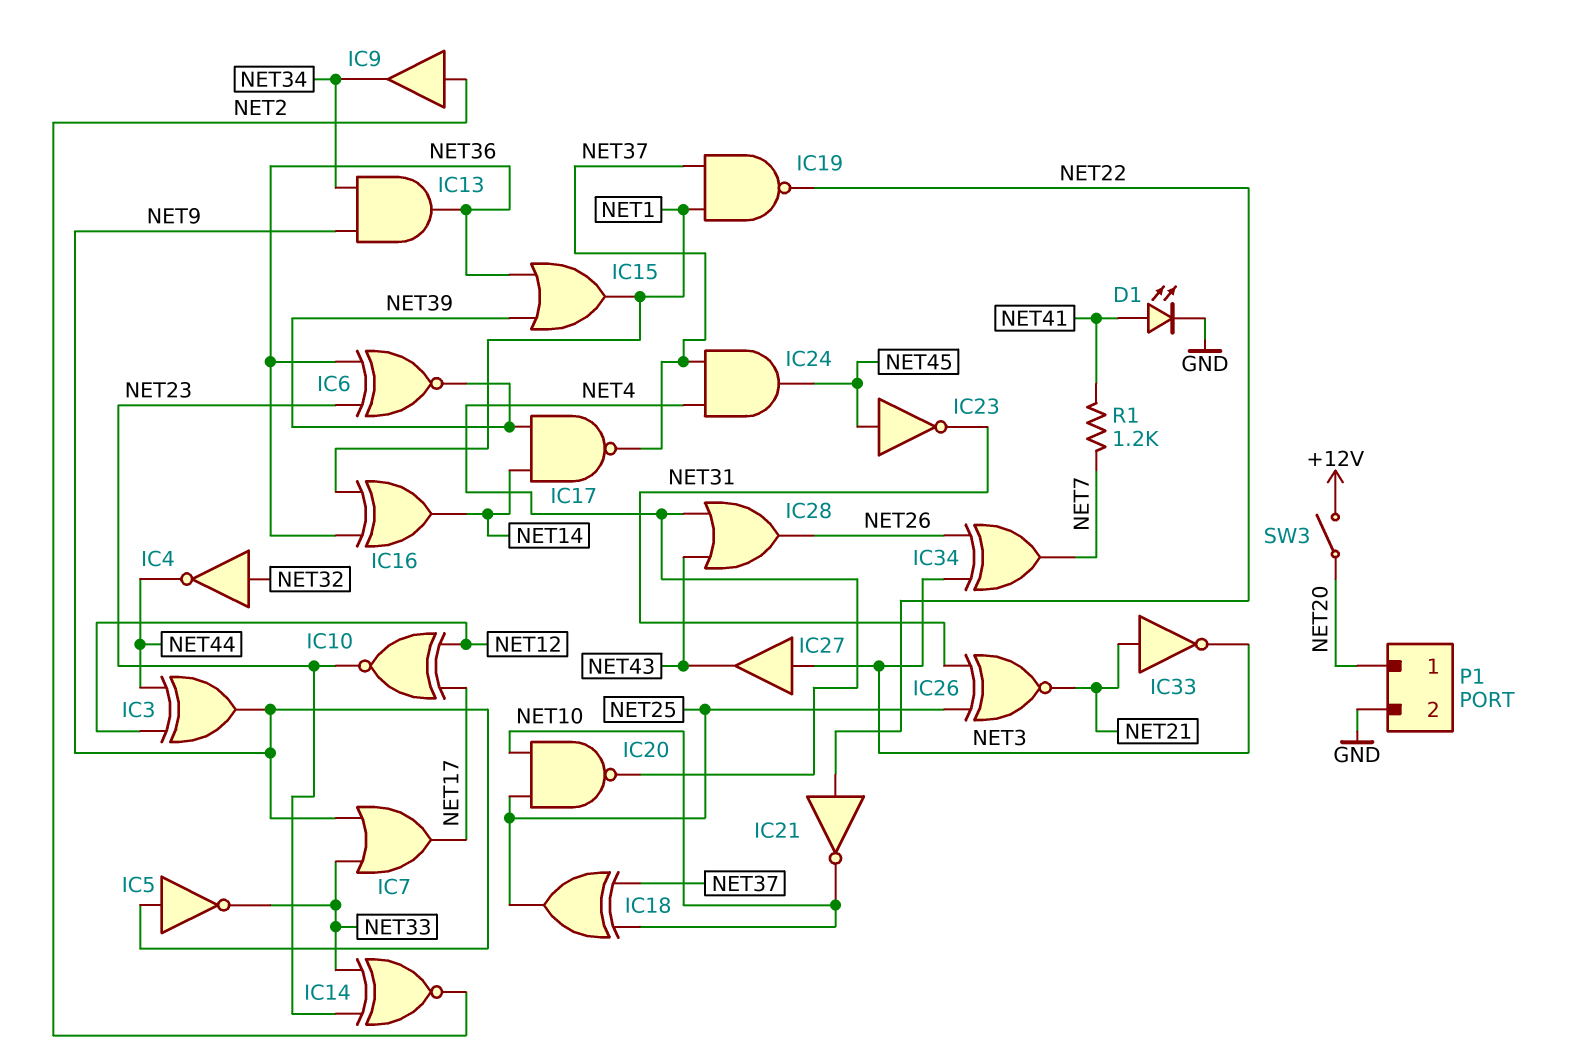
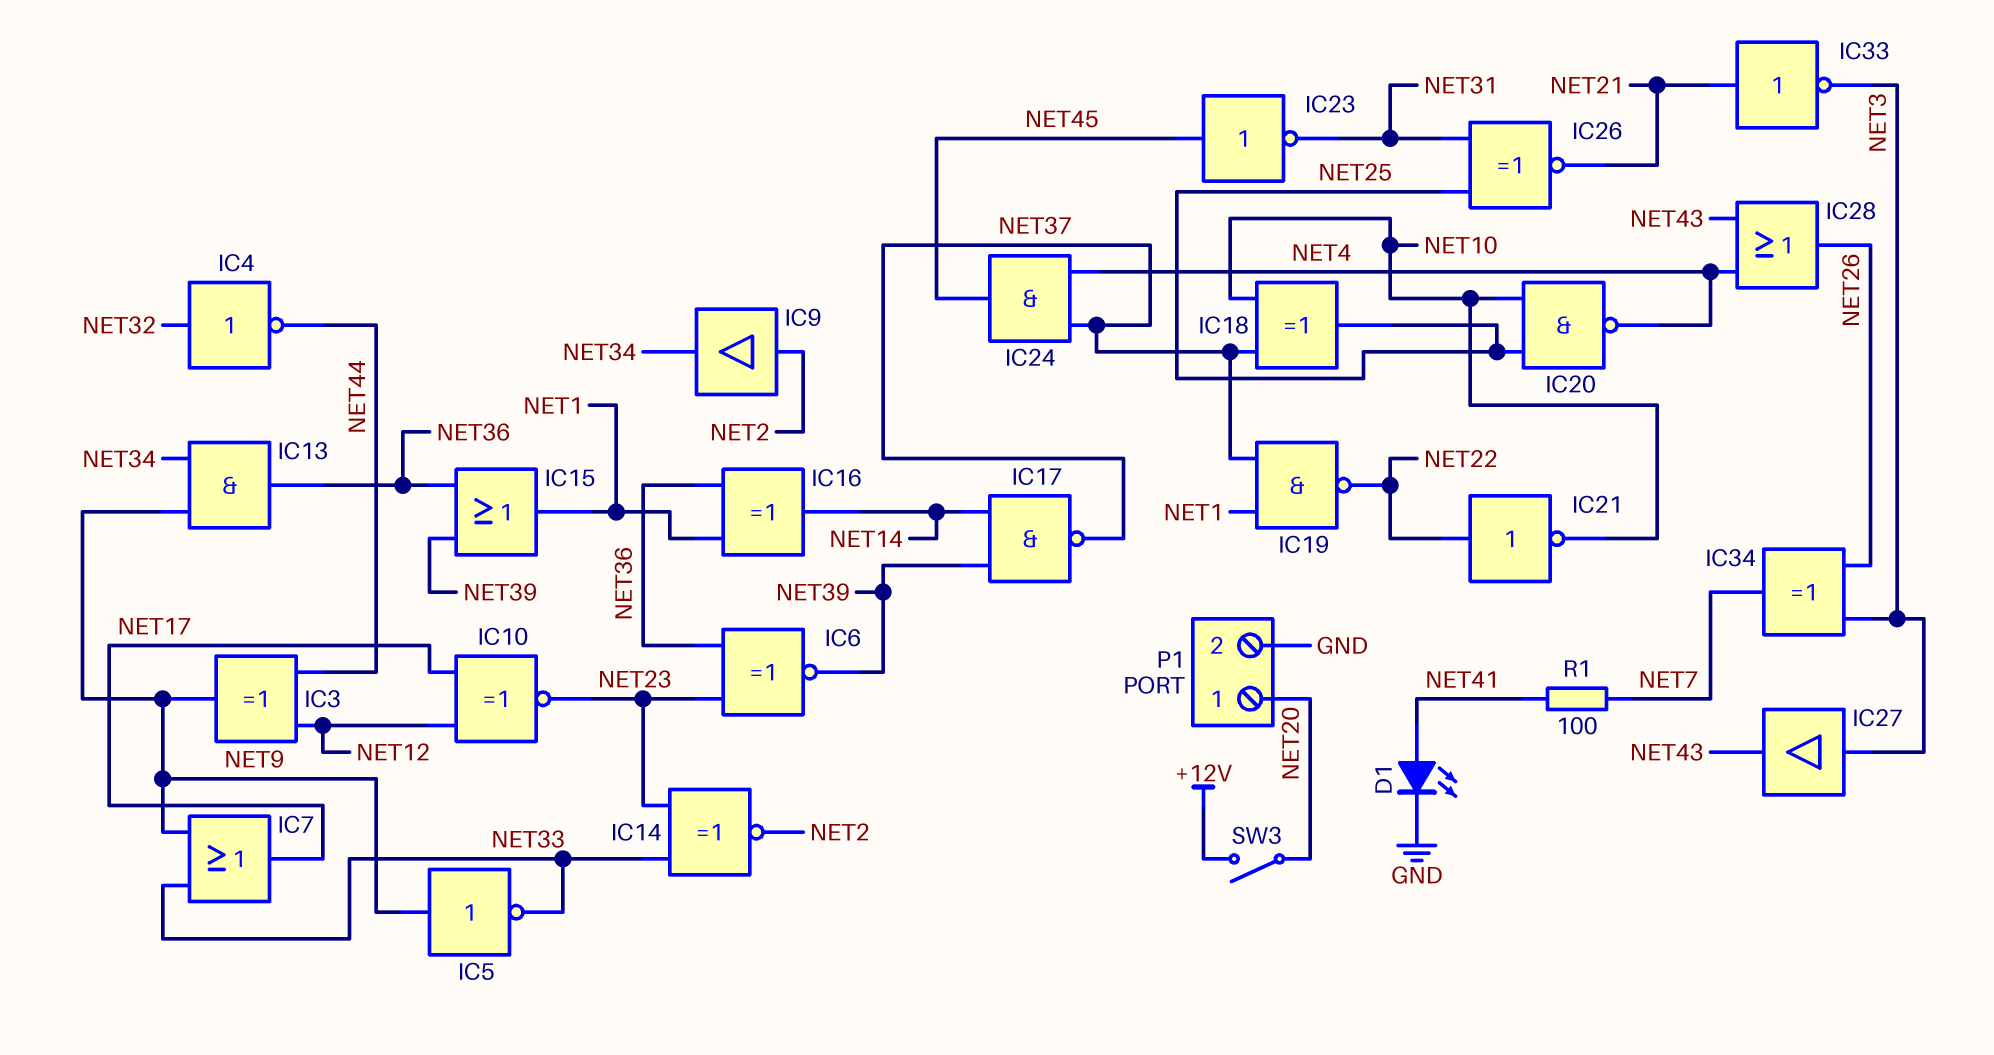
R1: 1.2k (NET7, NET41) -> 100 (NET7, NET41)

